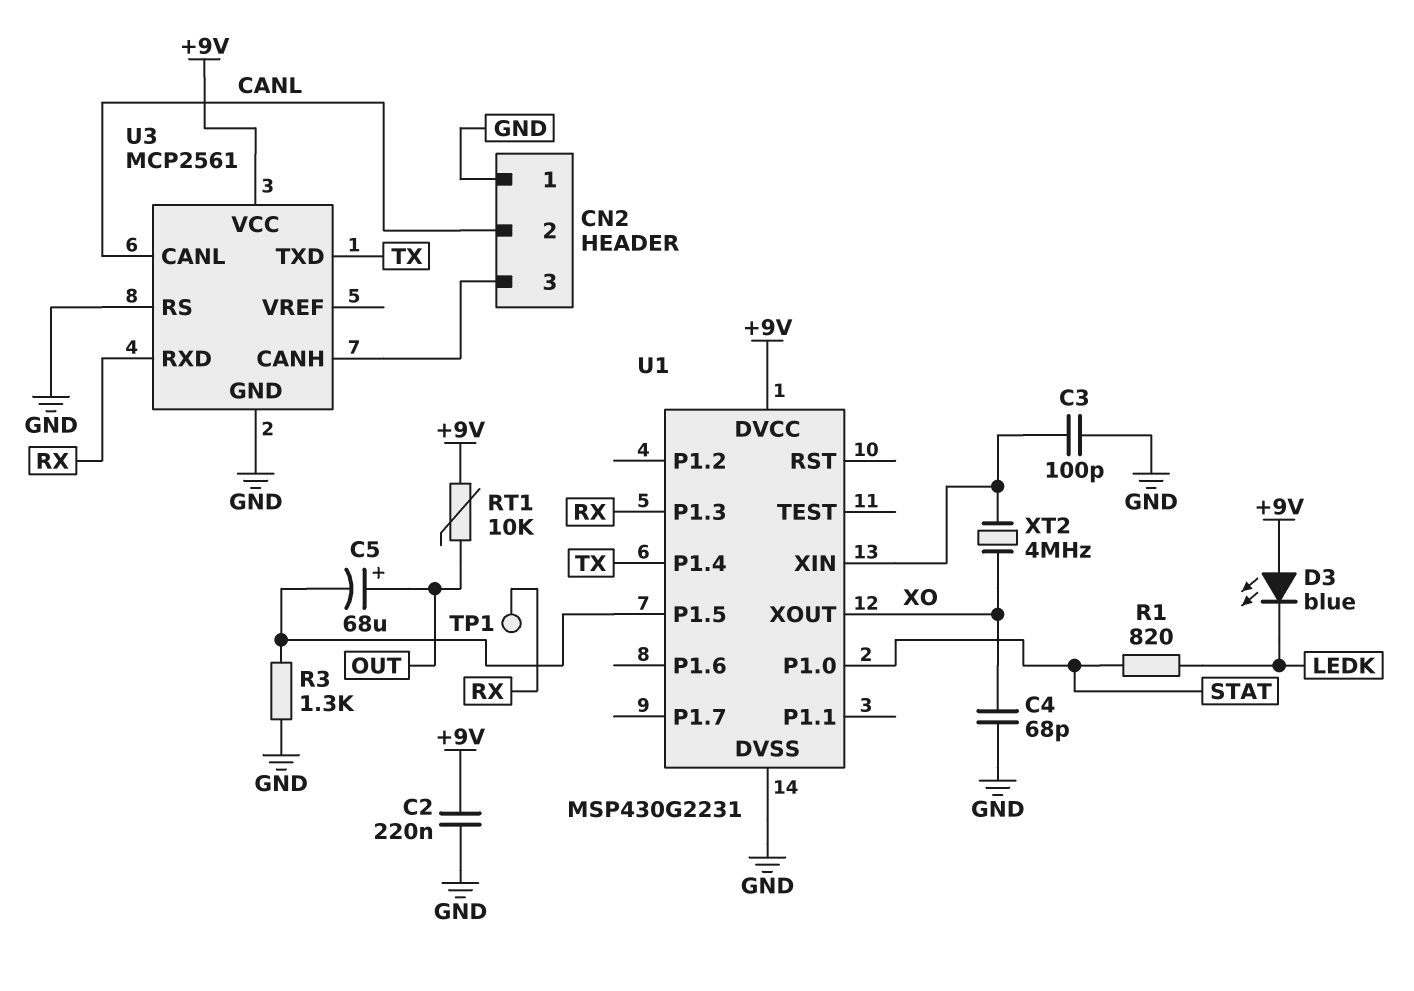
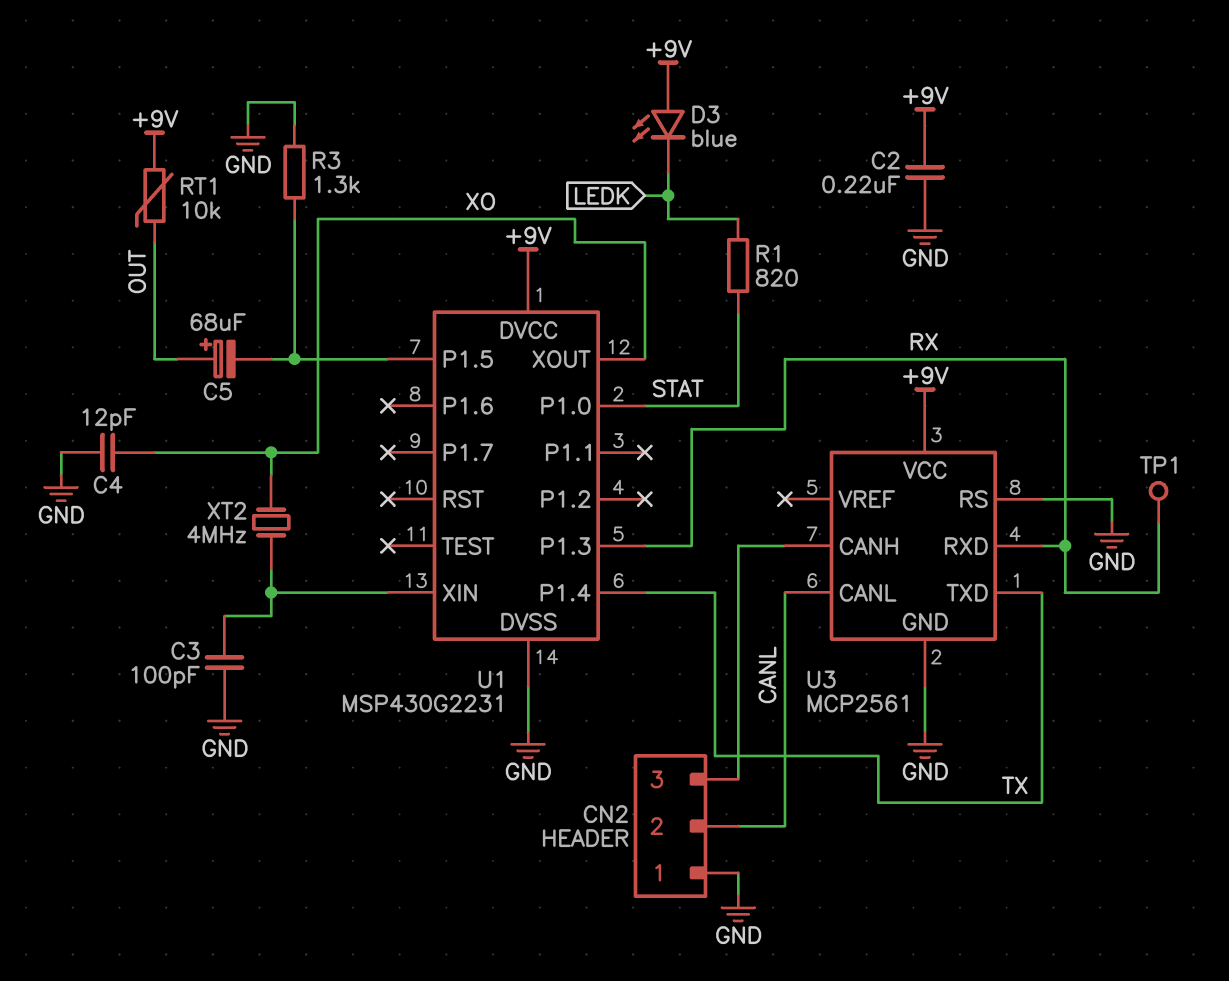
C4: 68pF (GND, XO) -> 12pF (GND, XO)

